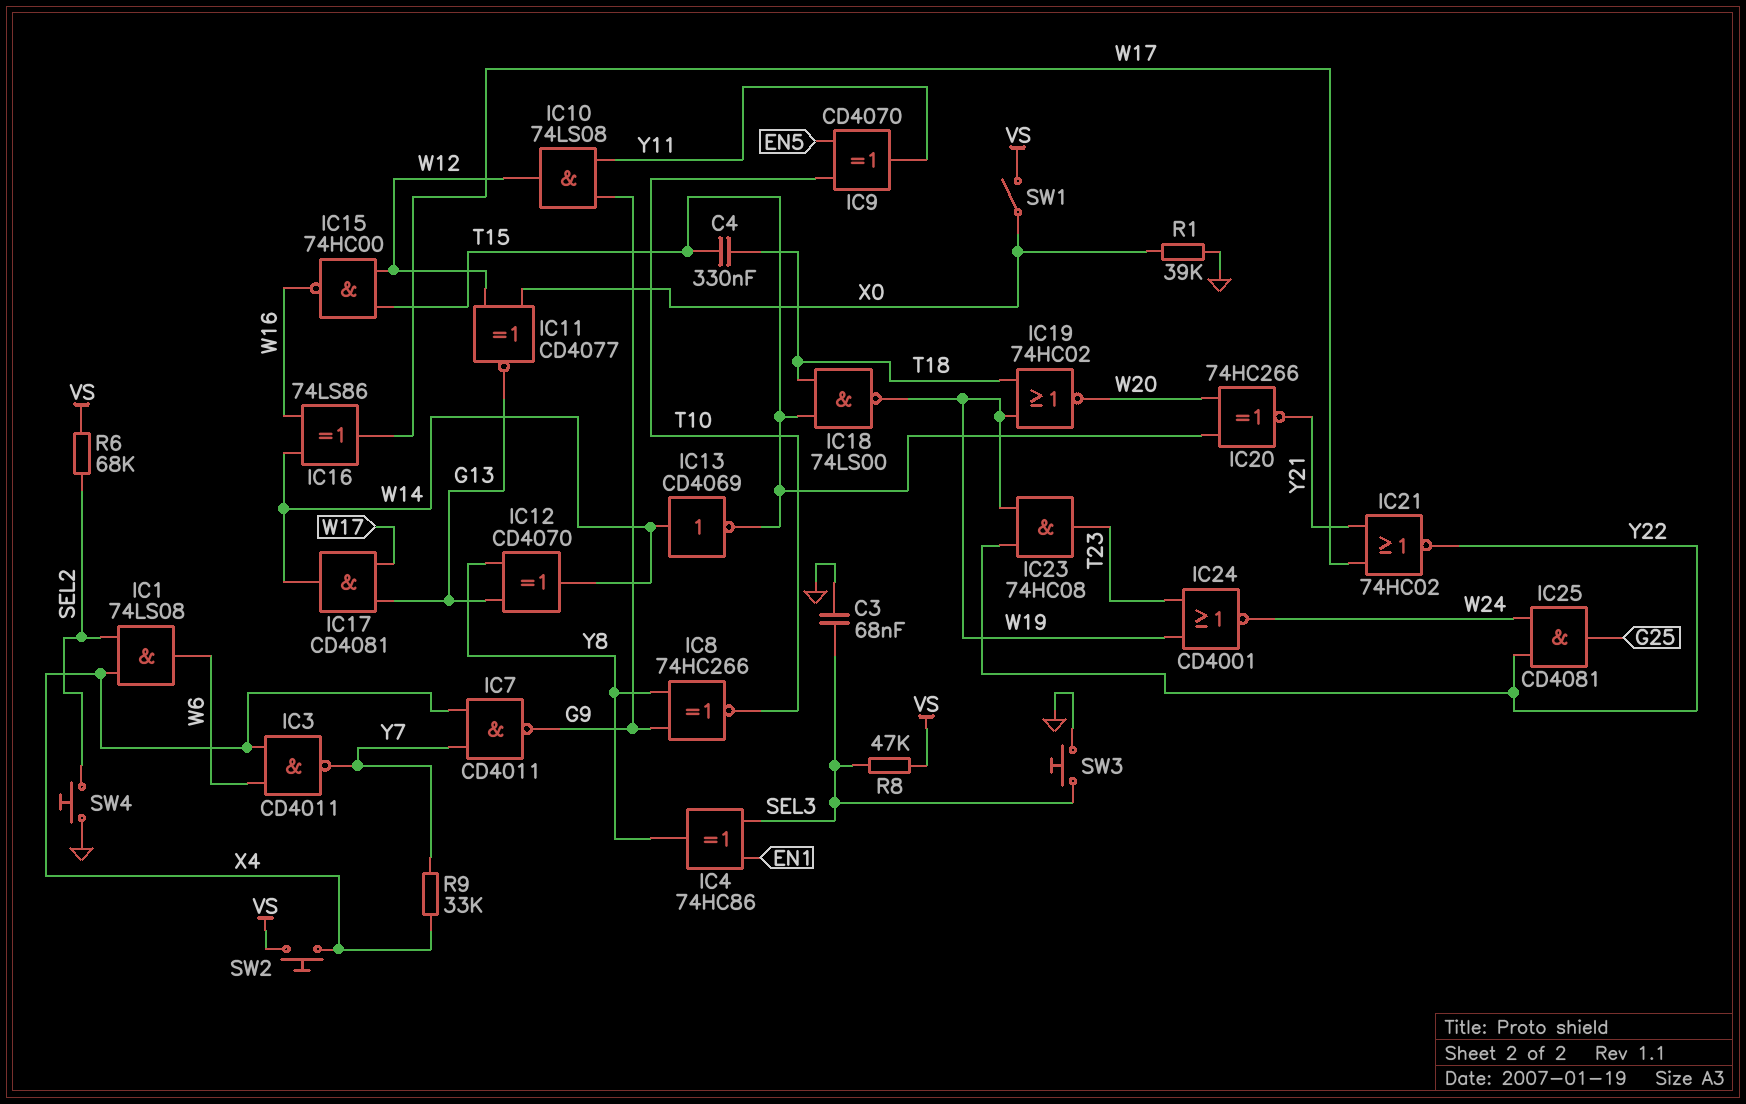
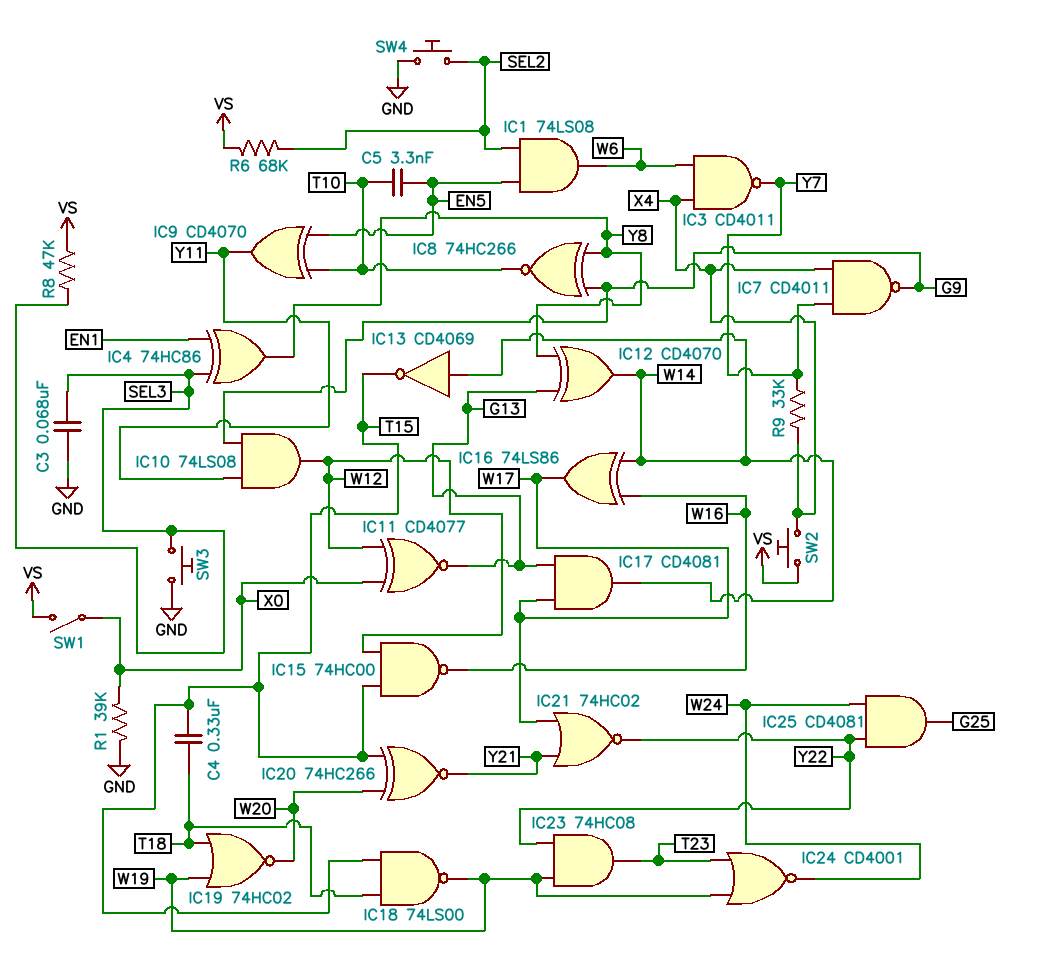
C5: none -> 3.3nF (EN5, T10)
IC1: AND 74LS08 (in SEL2, in X4, out W6) -> AND 74LS08 (in EN5, in SEL2, out W6)

